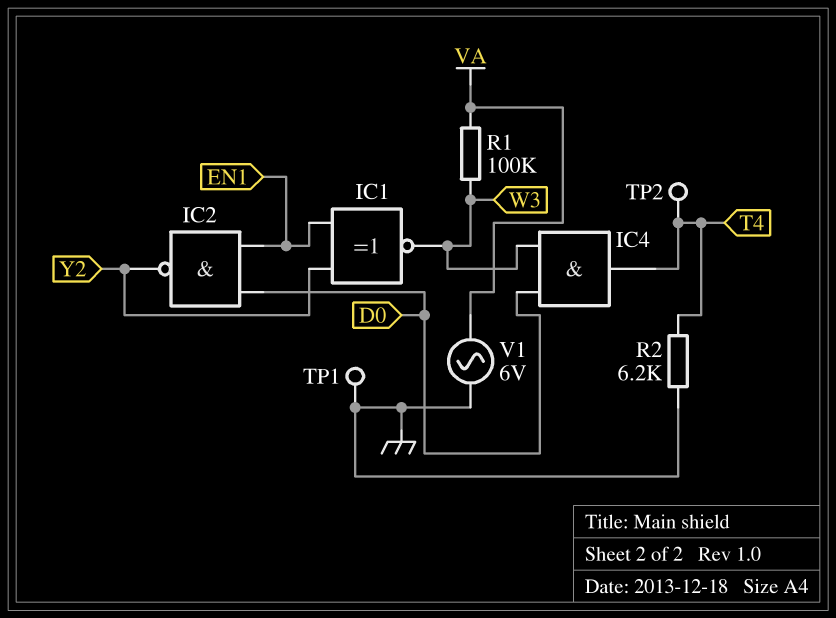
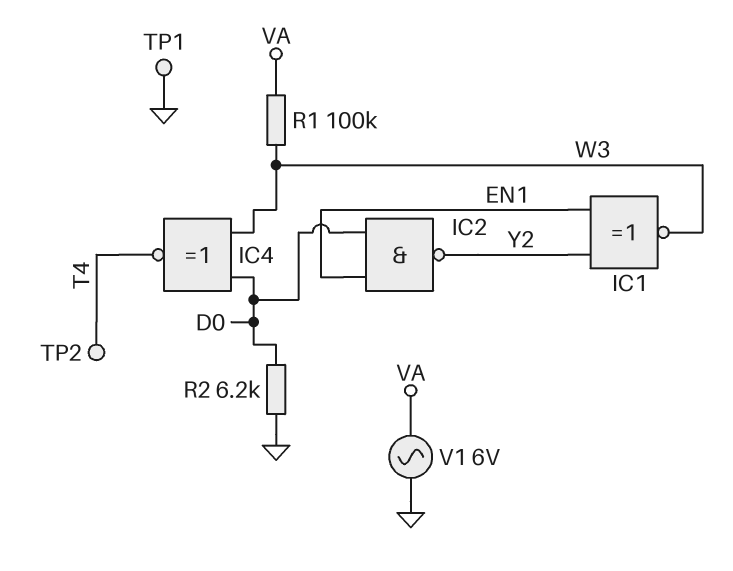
IC4: AND (in D0, in W3, out T4) -> XNOR (in D0, in W3, out T4)
R2: 6.2k (GND, T4) -> 6.2k (D0, GND)

